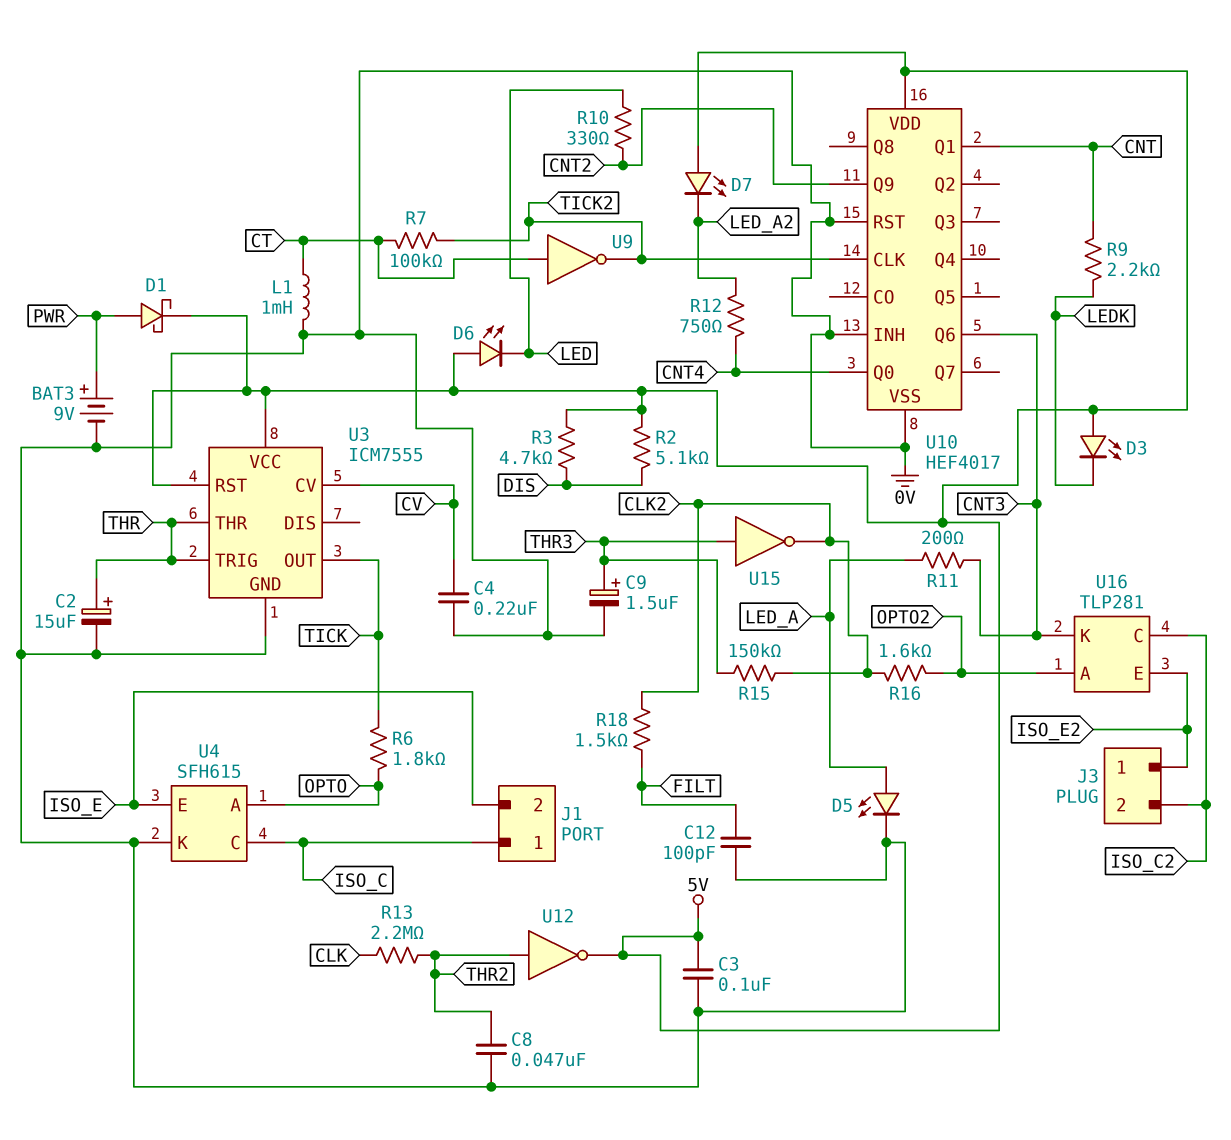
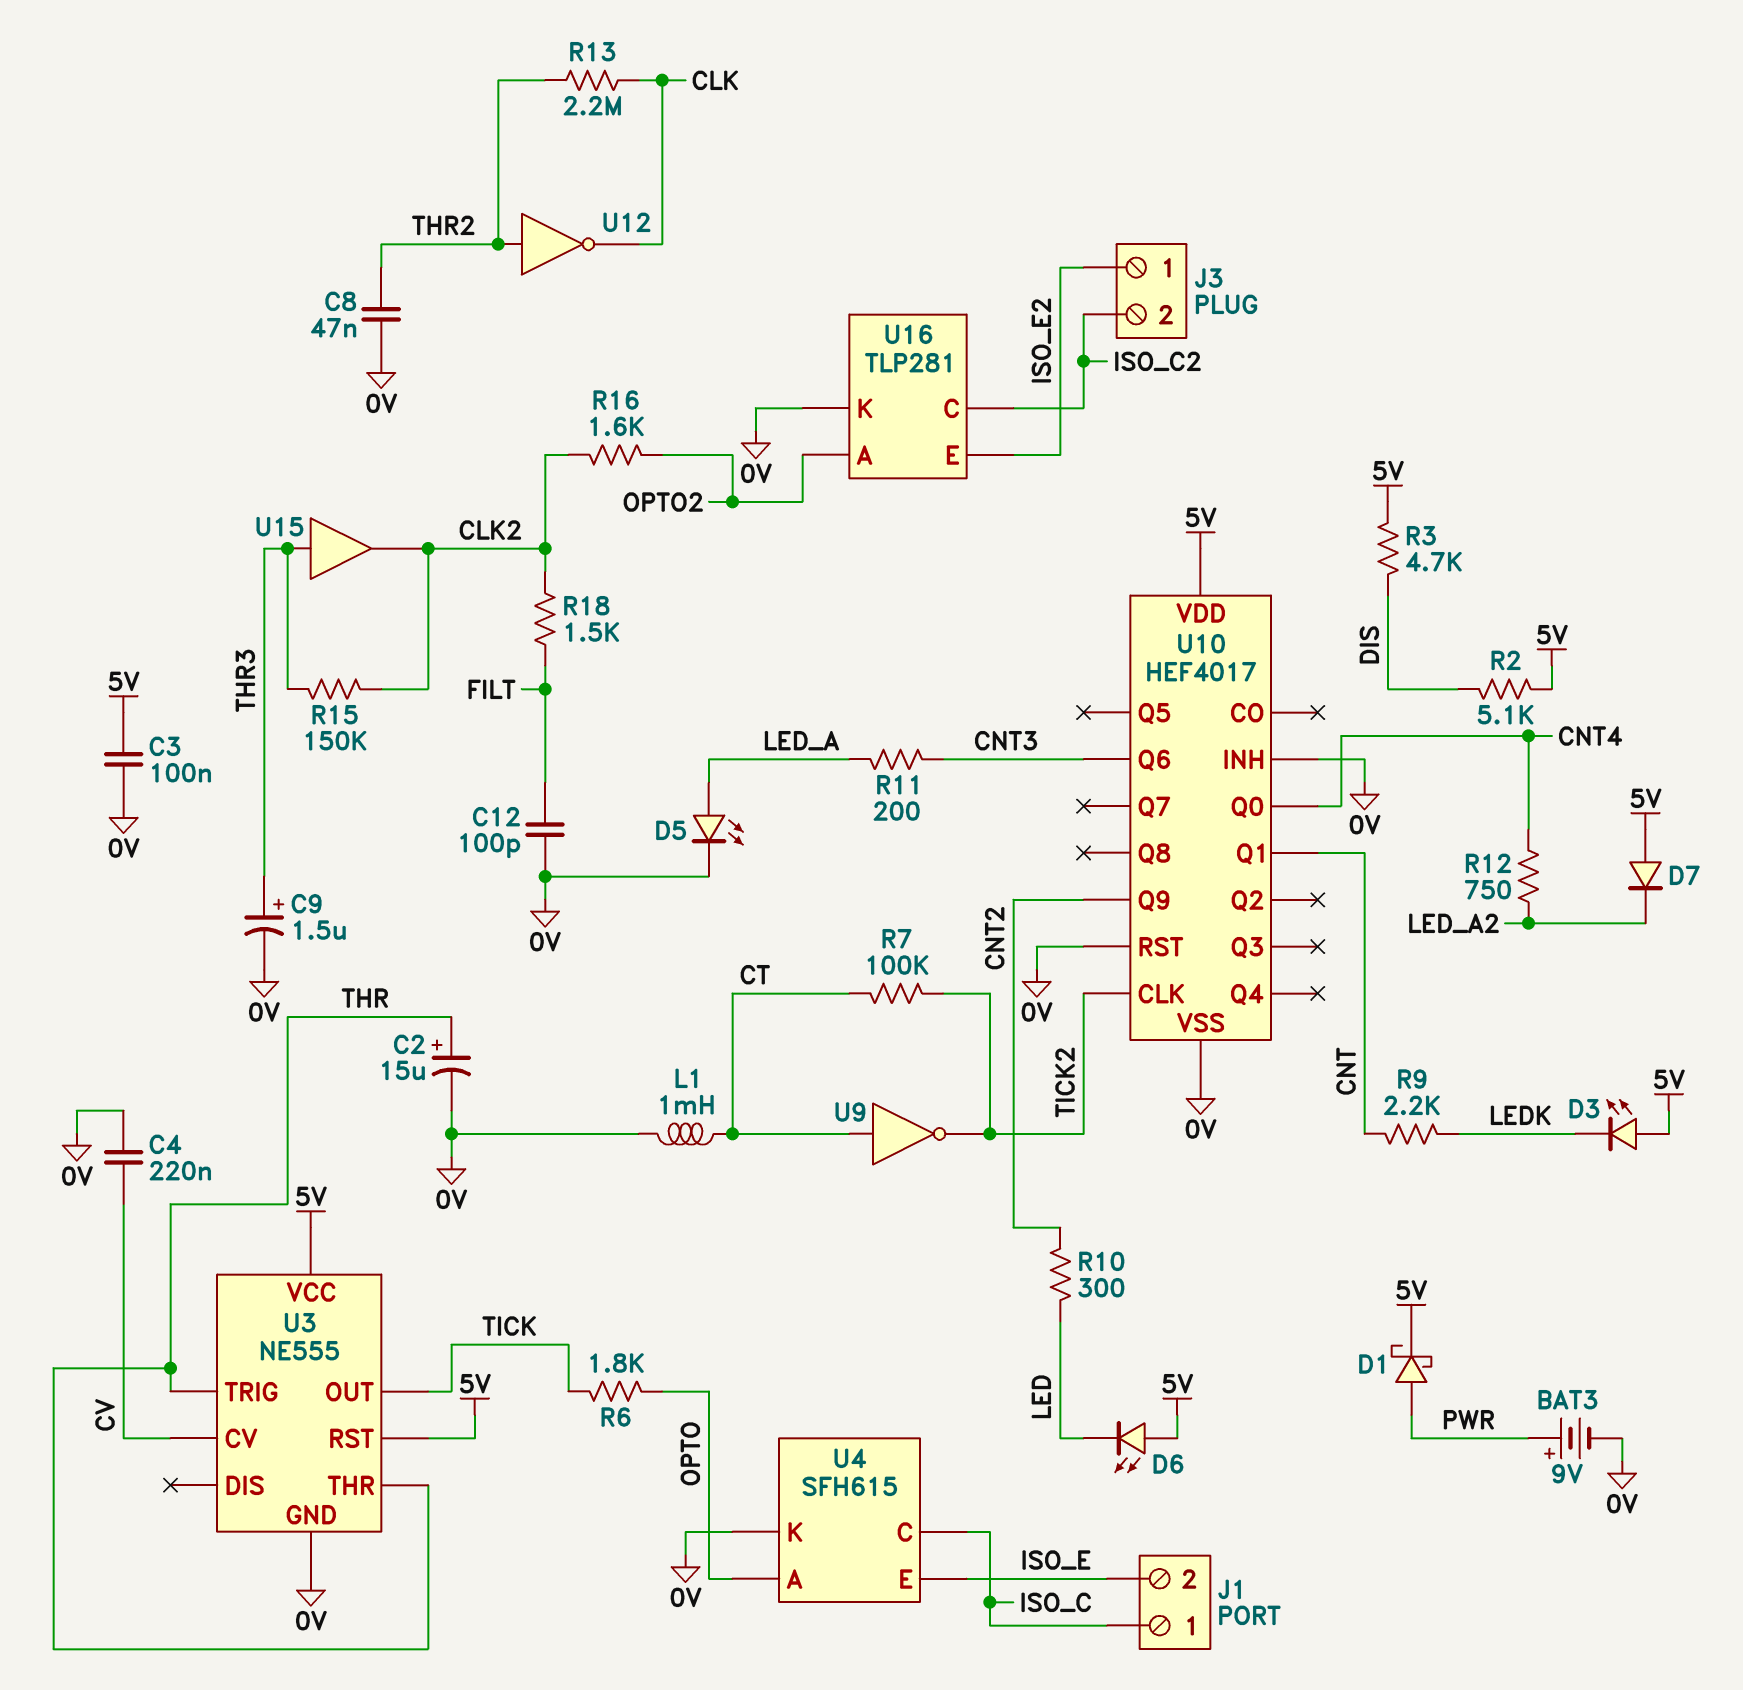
D7: LED (A 5V, K LED_A2) -> diode (A 5V, K LED_A2)
R10: 330 (CNT2, LED) -> 300 (CNT2, LED)
U3: ICM7555 -> NE555
U12: NOT (in THR2, out 5V) -> NOT (in THR2, out CLK)
U15: NOT (in THR3, out CLK2) -> buffer (in THR3, out CLK2)
U16 pin K: CNT3 -> 0V

